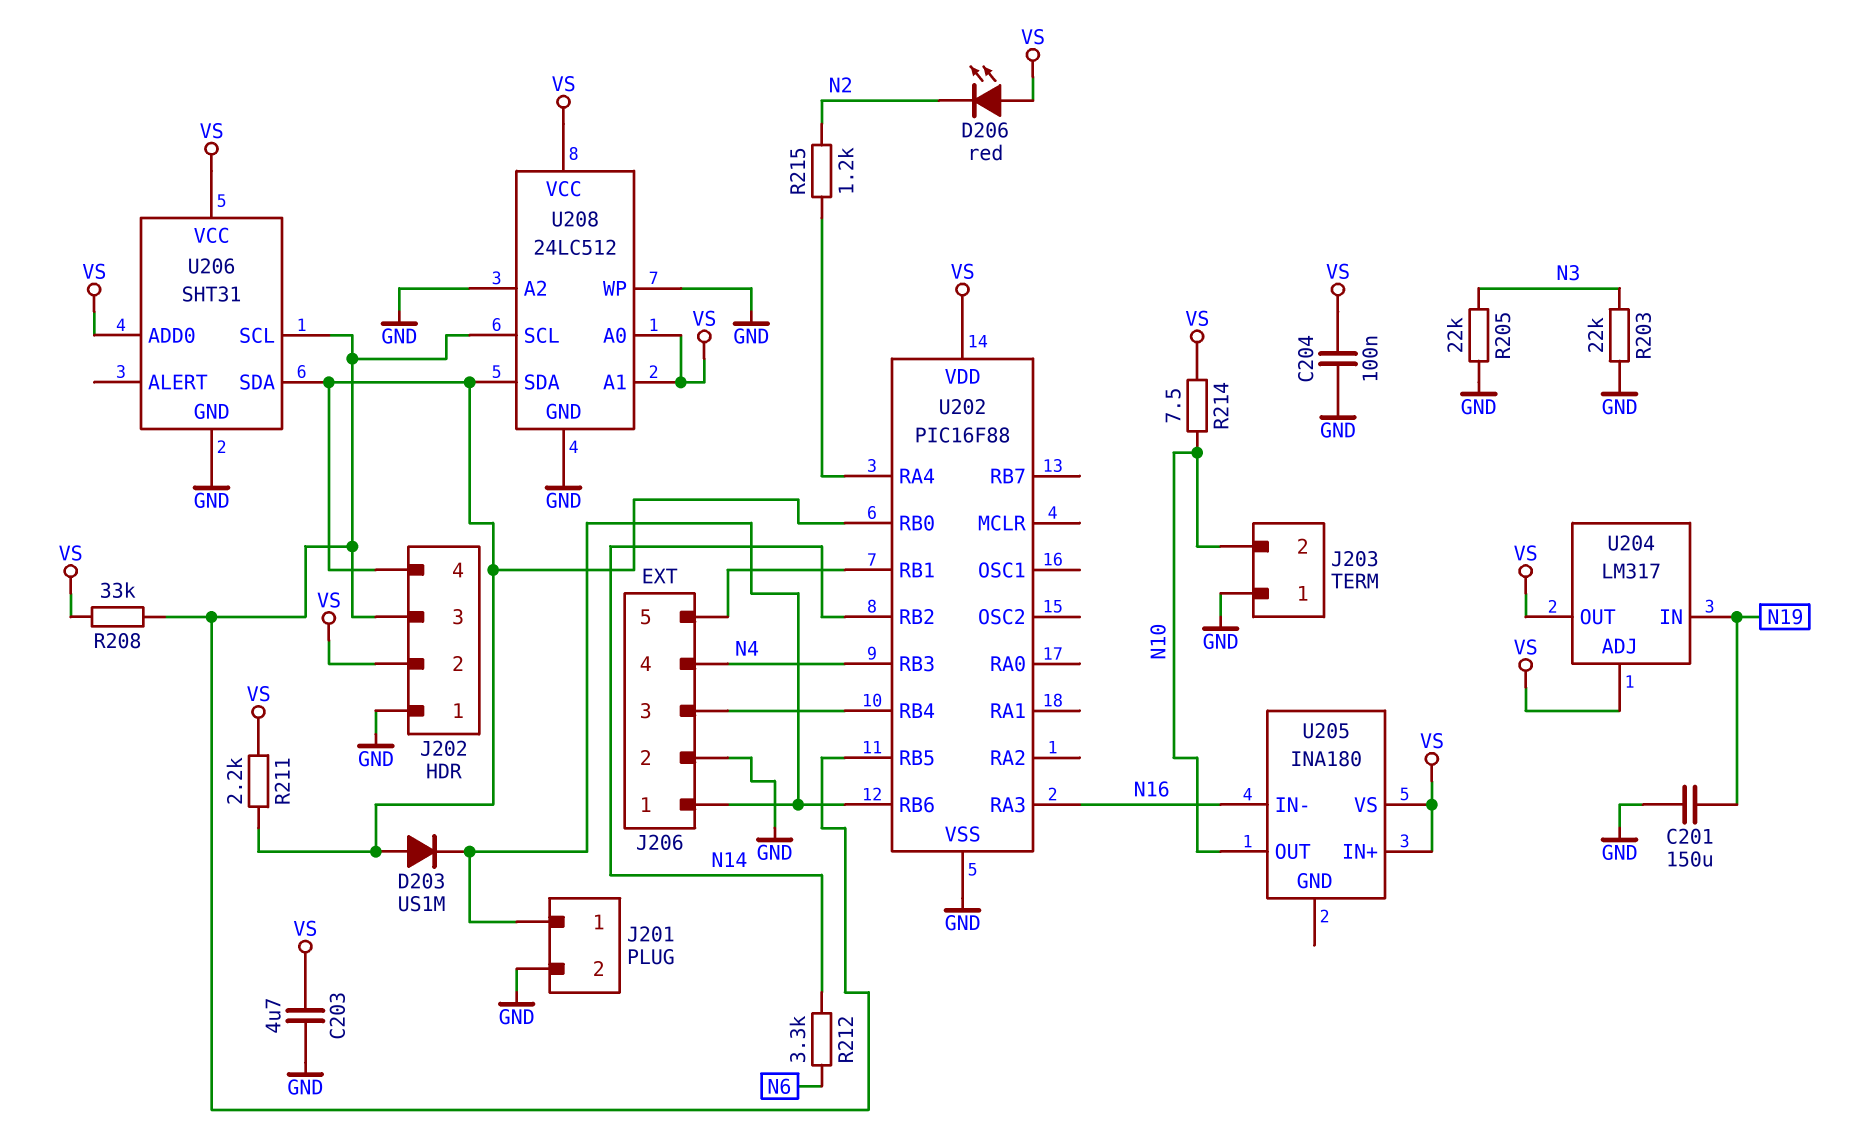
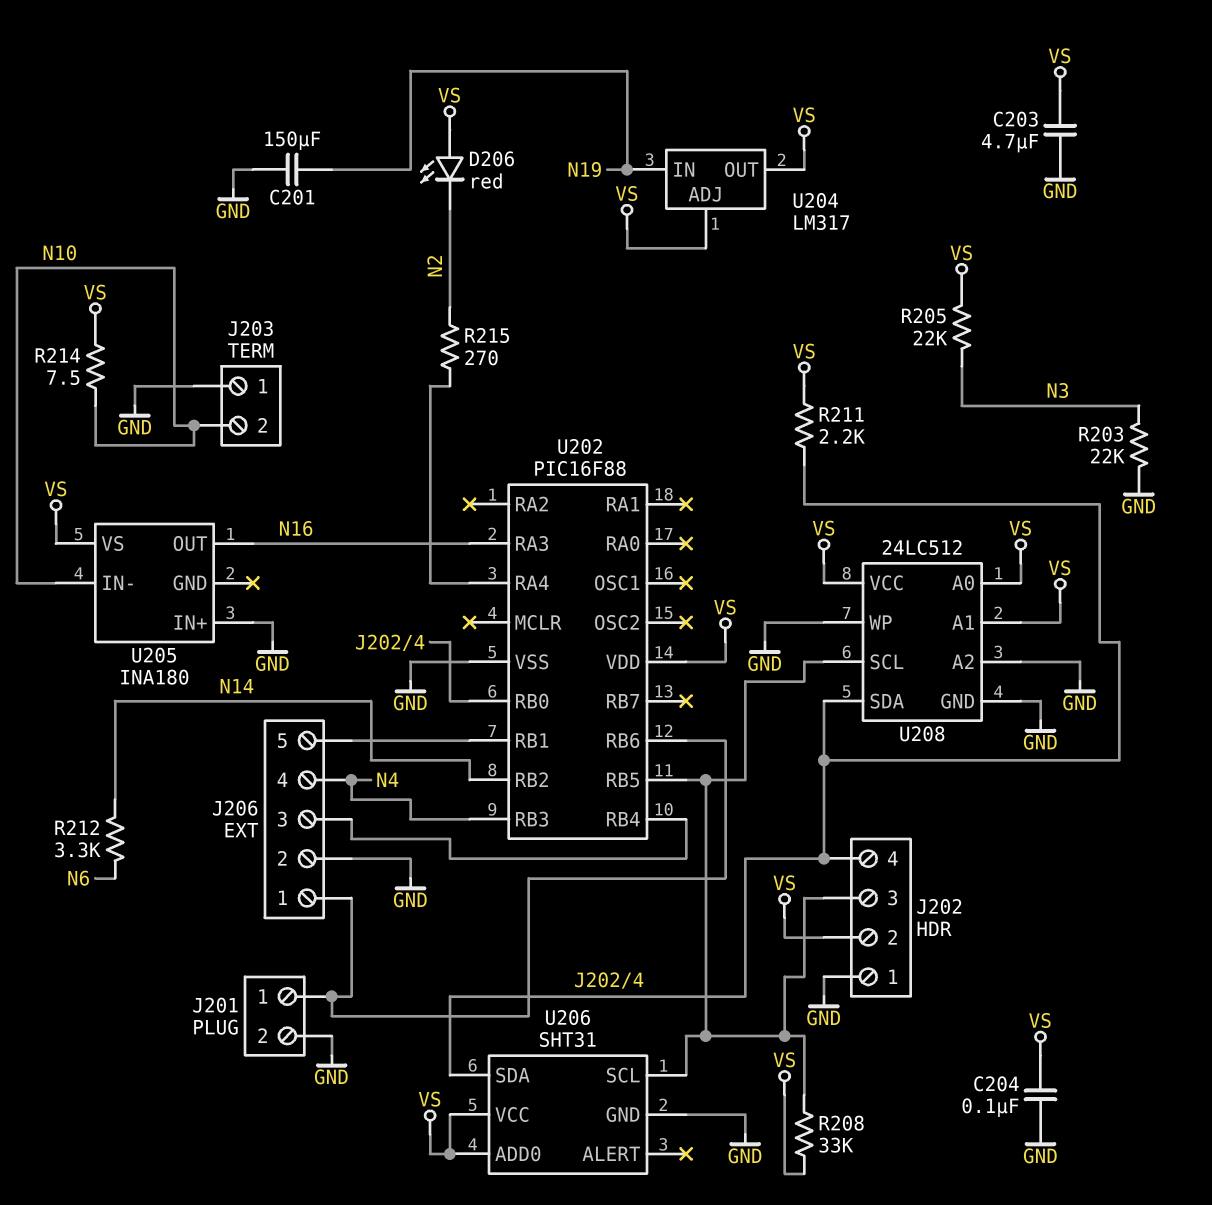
D203: diode US1M (A J202/4, K J201/1) -> none
R205: 22k (GND, N3) -> 22k (N3, VS)
R215: 1.2k (N2, U202/RA4) -> 270 (N2, U202/RA4)
U205 pin IN+: VS -> GND
U205 pin IN-: N16 -> N10
U205 pin OUT: N10 -> N16

